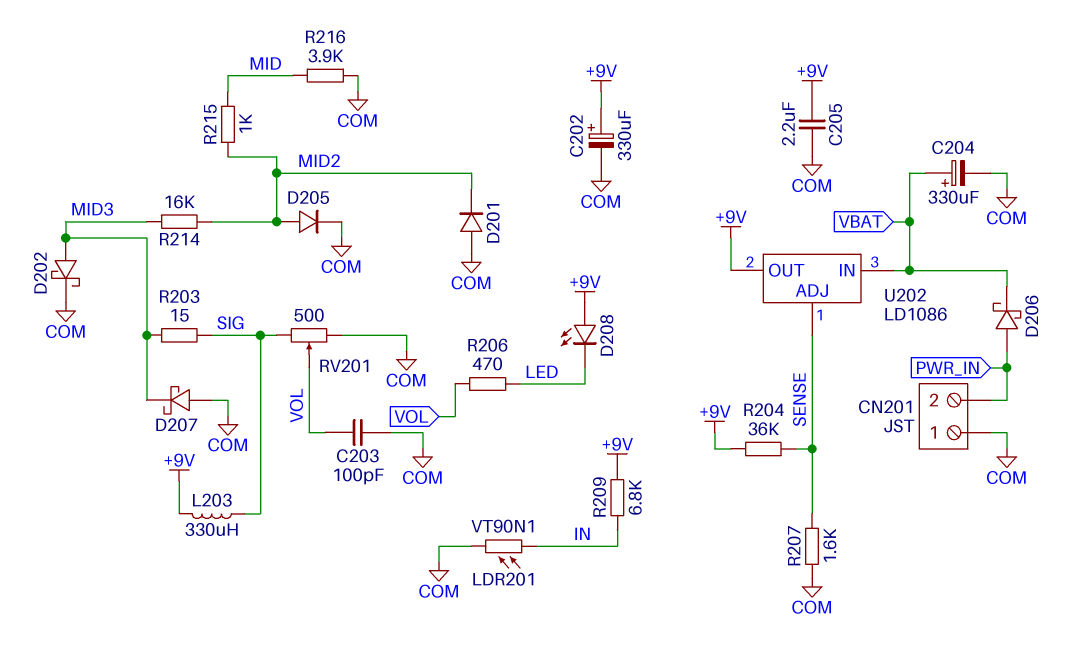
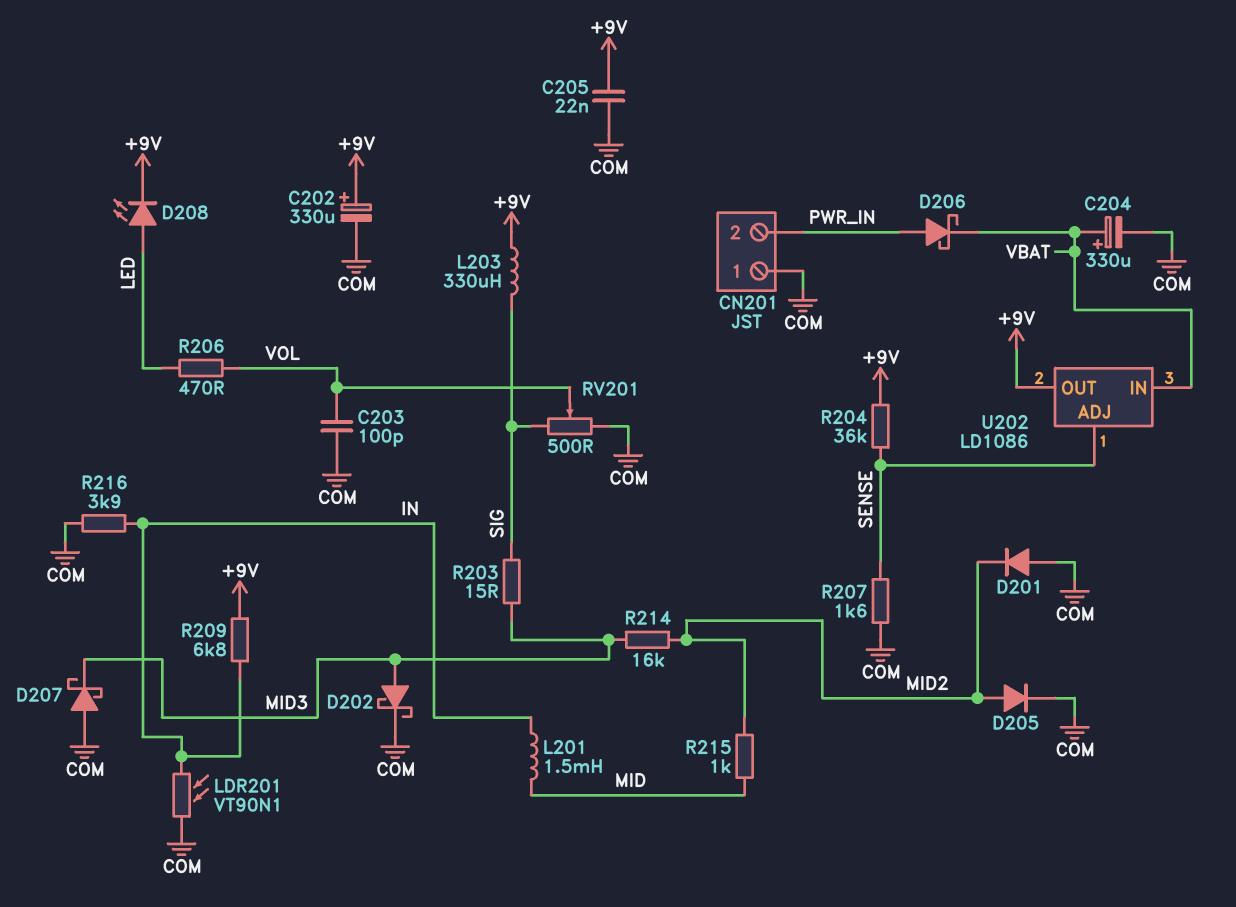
C205: 2.2uF (+9V, COM) -> 22nF (+9V, COM)
D208: LED (A +9V, K LED) -> LED (A LED, K +9V)
L201: none -> 1.5mH (IN, MID)
R216: 3.9k (COM, MID) -> 3.9k (COM, IN)

